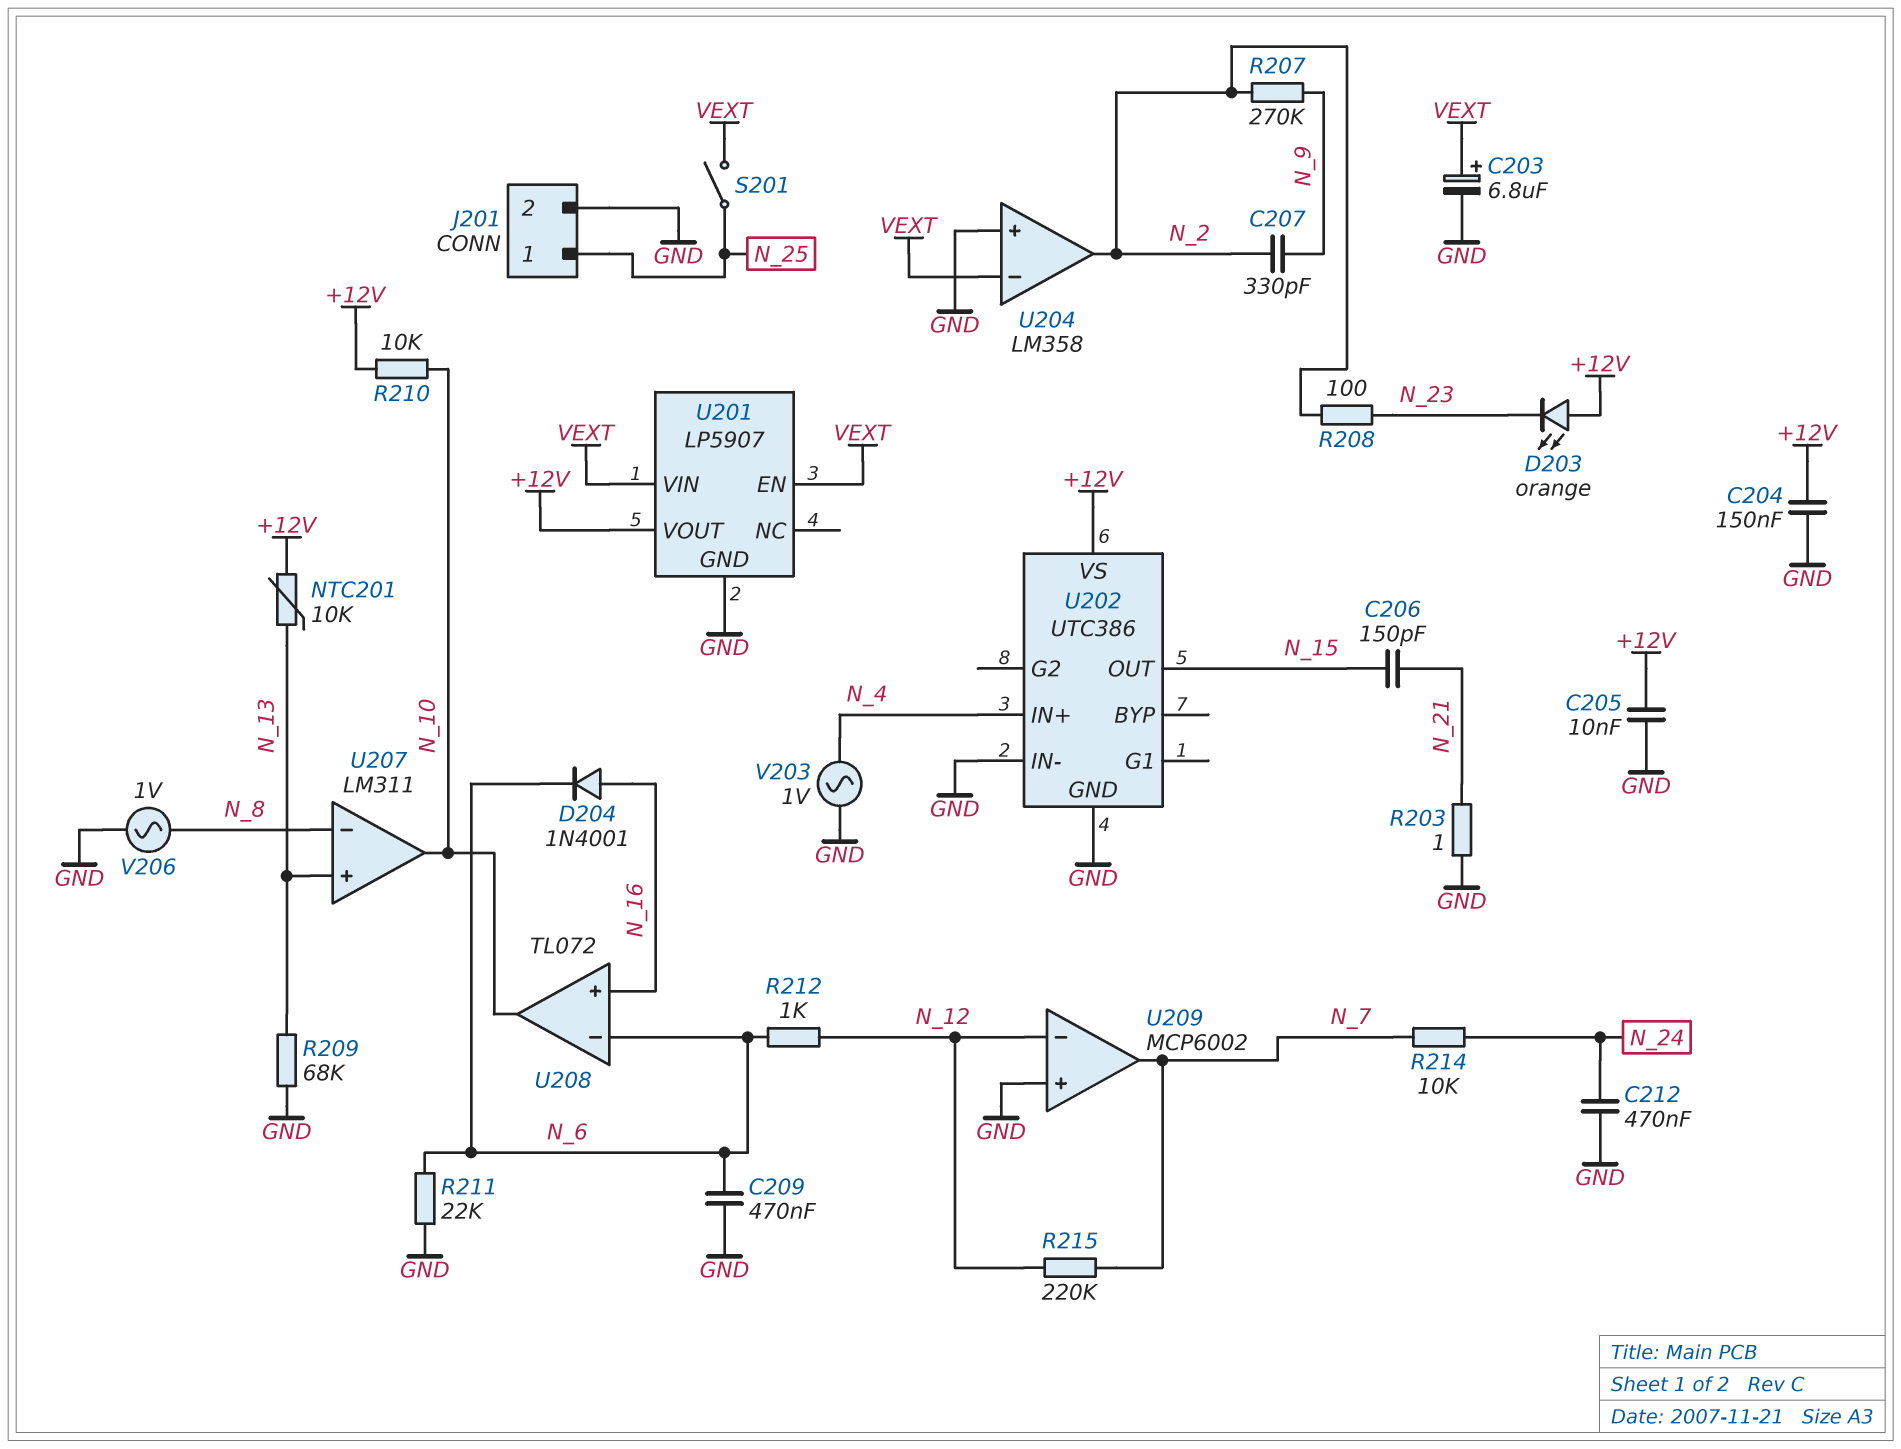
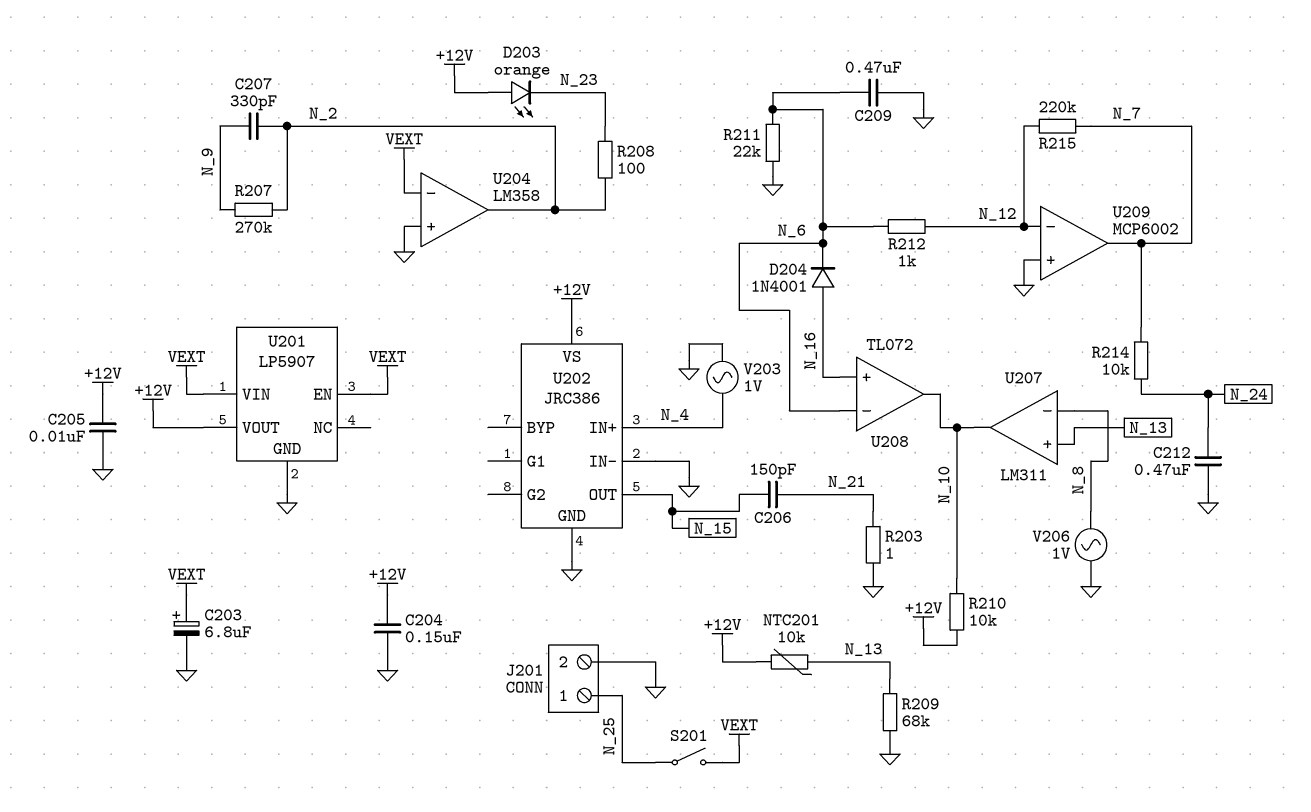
U202: UTC386 -> JRC386

